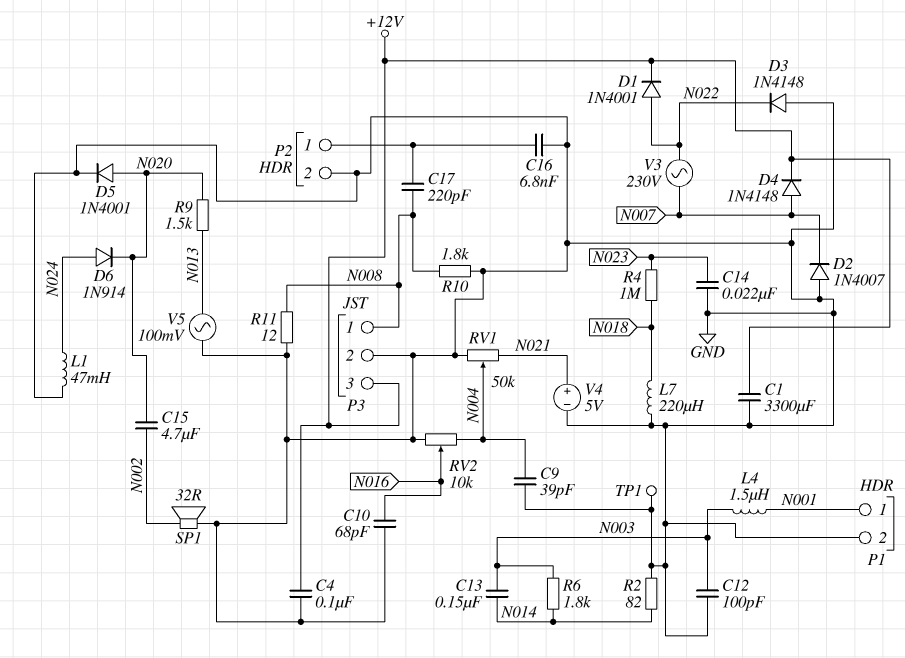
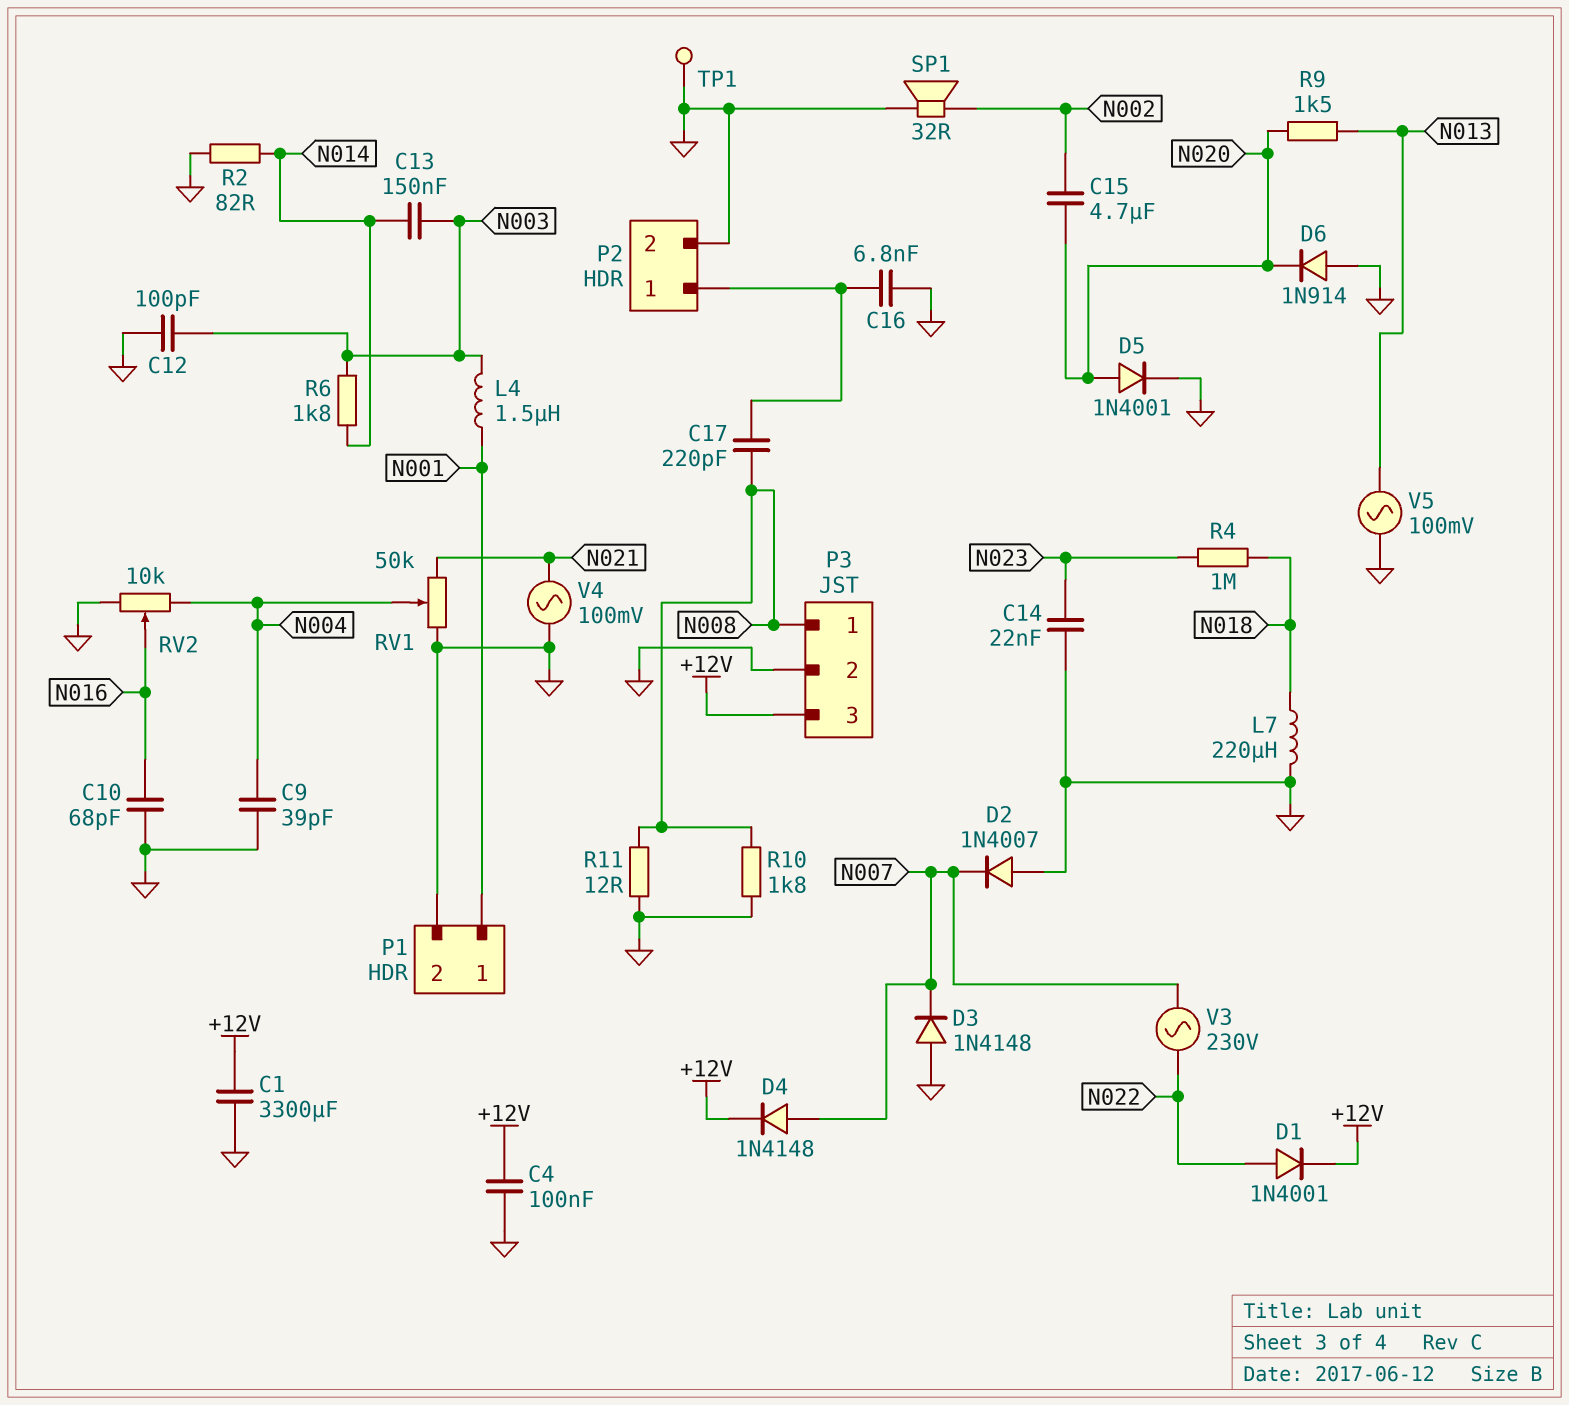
D3: diode 1N4148 (A GND, K N022) -> diode 1N4148 (A GND, K N007)
D6: diode 1N914 (A N024, K N020) -> diode 1N914 (A GND, K N020)
L1: 47mH (GND, N024) -> none
V4: 5V (plus N021, minus GND) -> AC 100mV (GND, N021)

